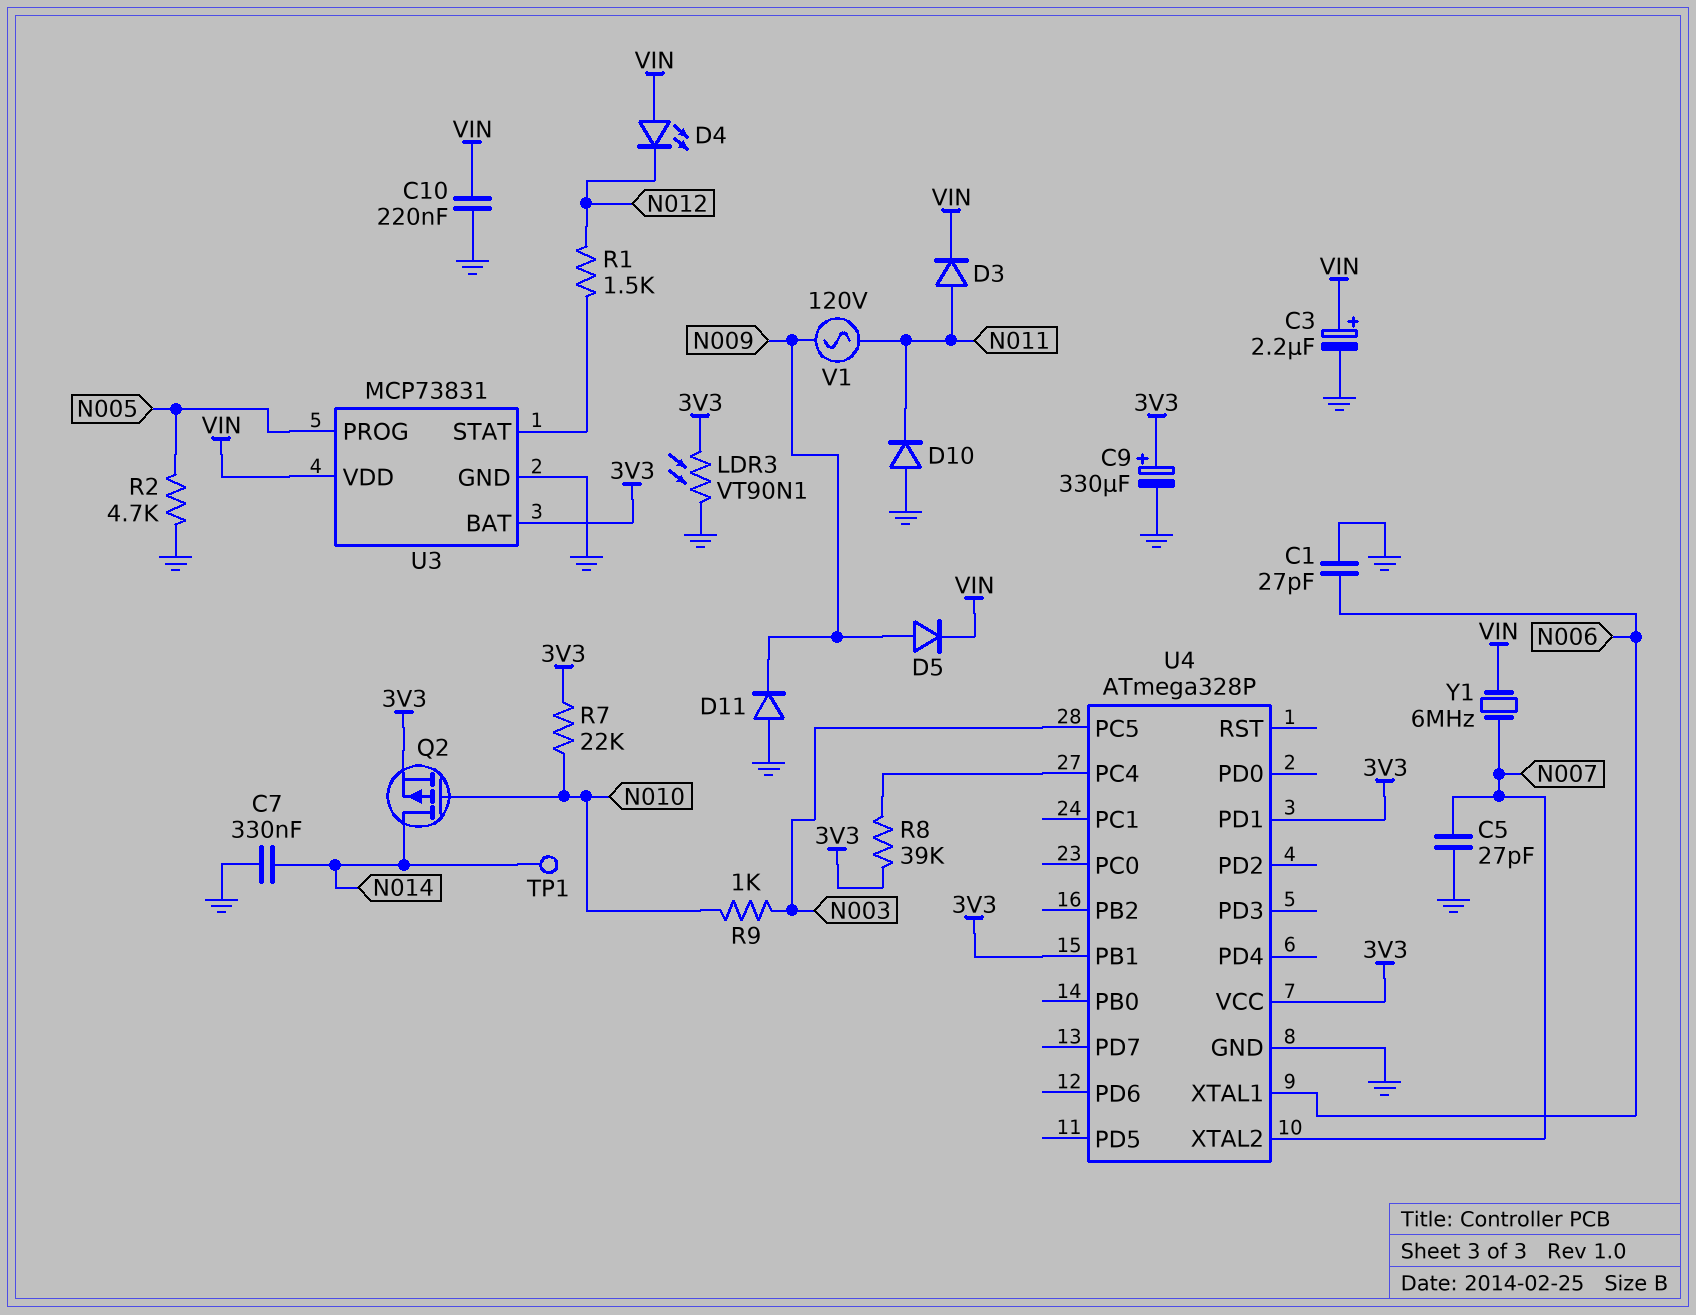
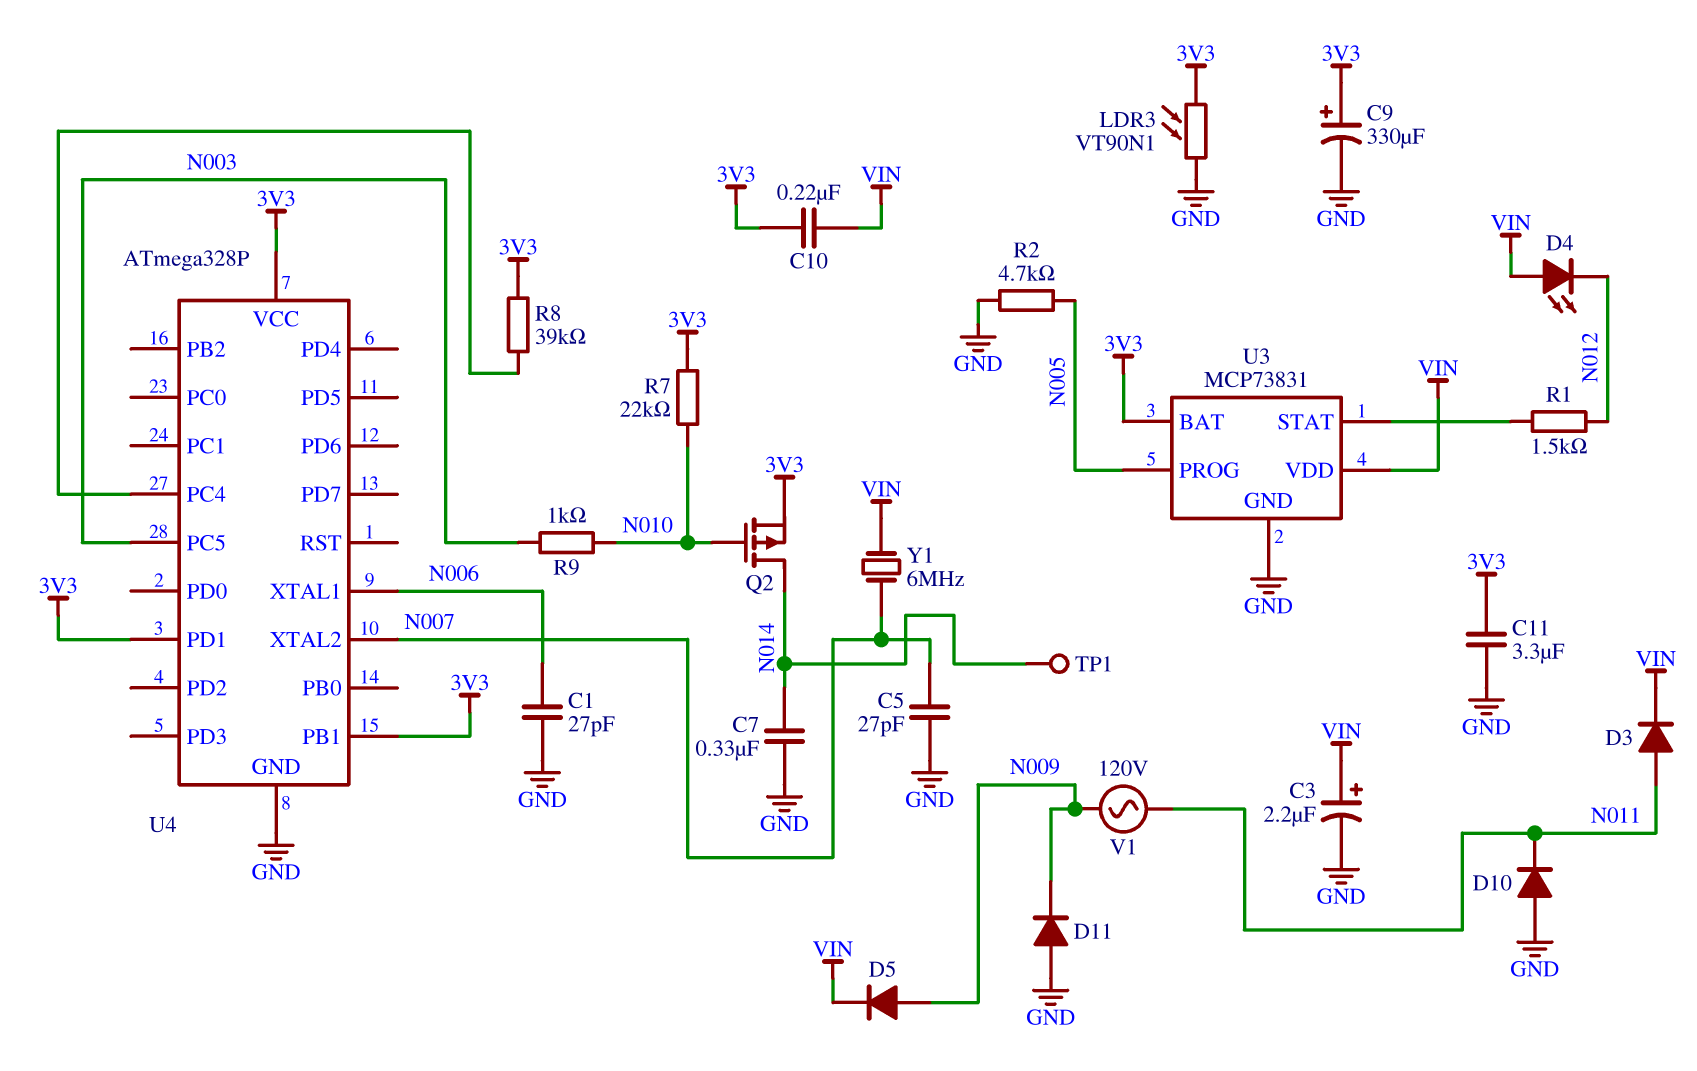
C10: 220nF (GND, VIN) -> 220nF (3V3, VIN)
C11: none -> 3.3uF (3V3, GND)

